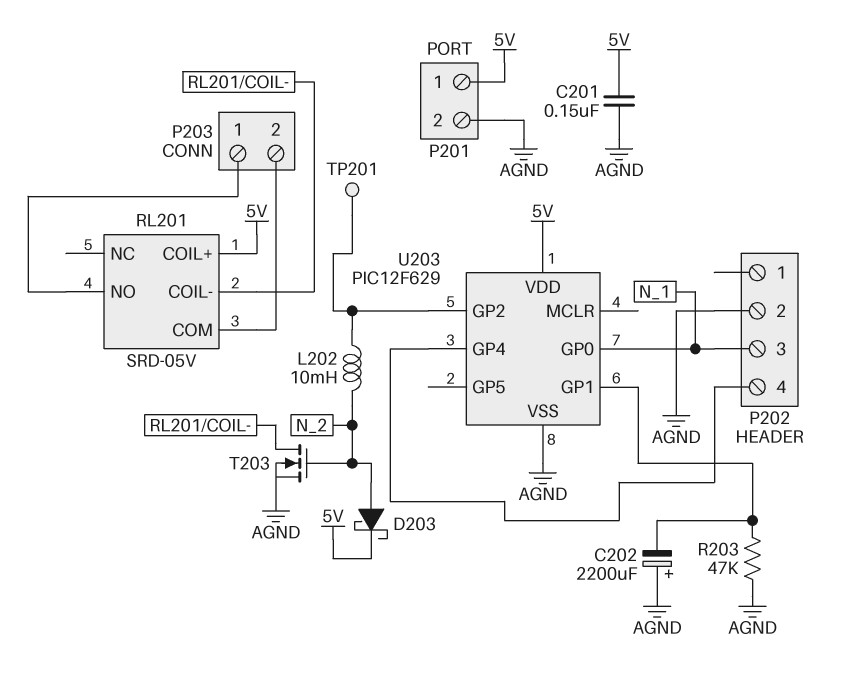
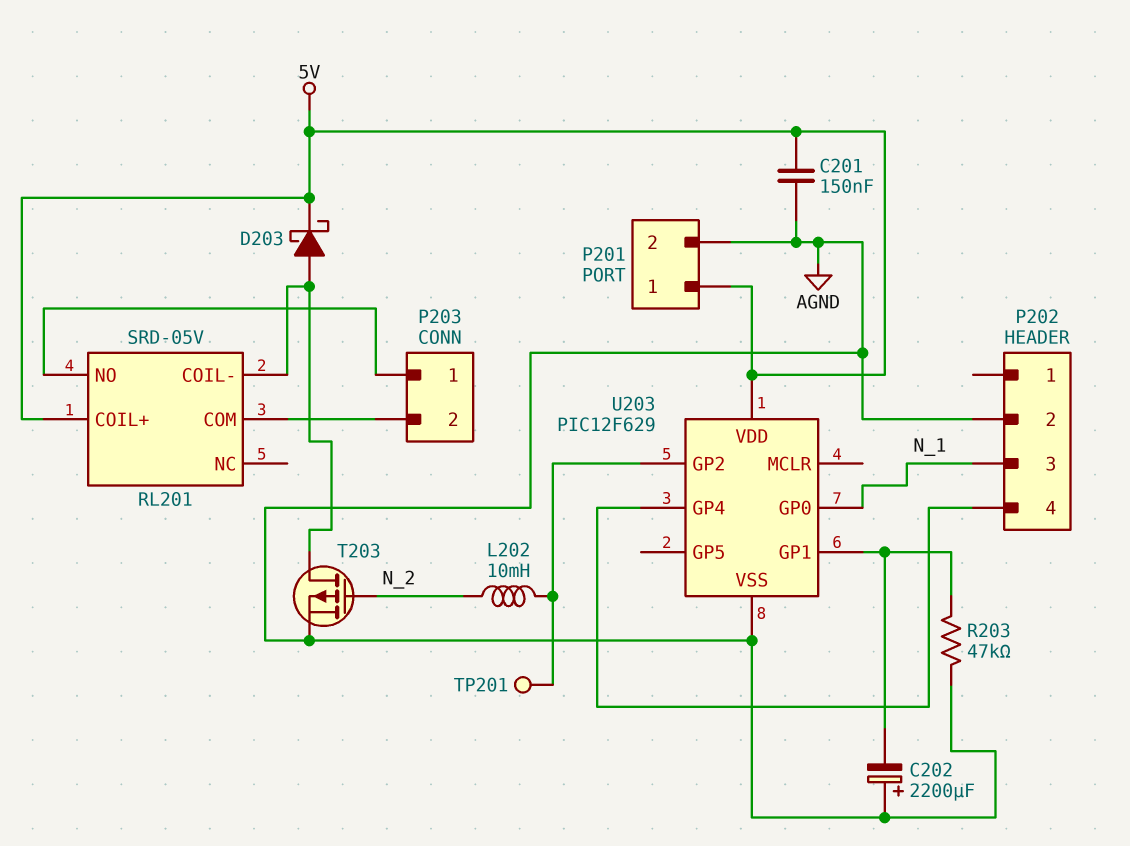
D203: schottky (A N_2, K 5V) -> schottky (A RL201/COIL-, K 5V)
T203: NMOS (G N_2, D RL201/COIL-, S AGND) -> PMOS (G N_2, D RL201/COIL-, S AGND)

